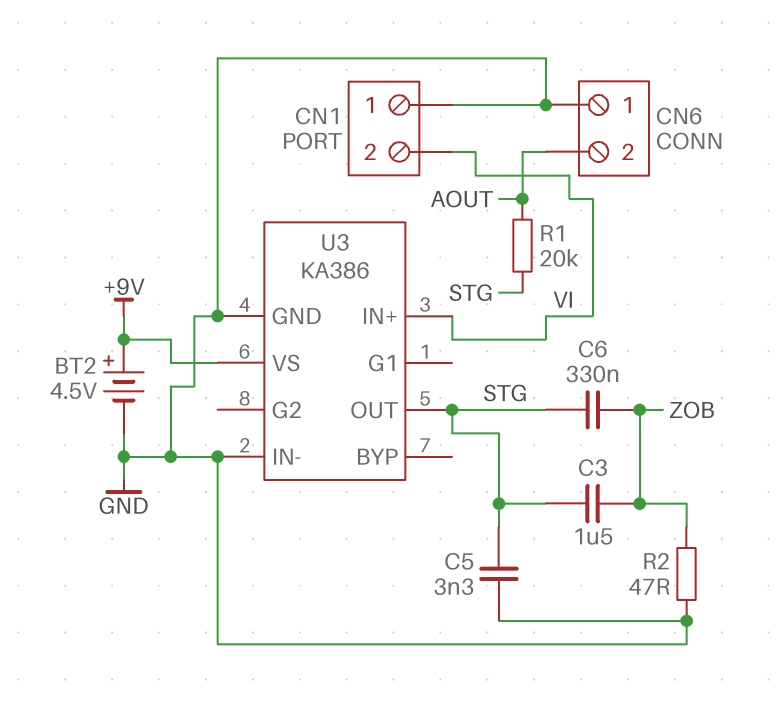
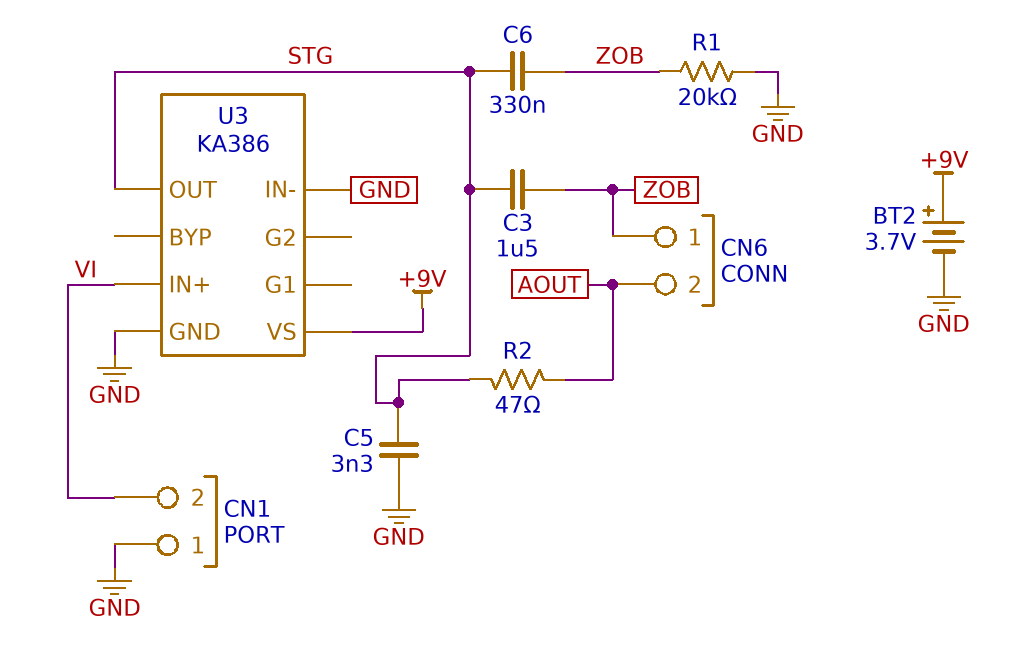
BT2: 4.5V (plus +9V, minus GND) -> 3.7V (plus +9V, minus GND)
CN6 pin 1: GND -> ZOB
R1: 20k (AOUT, STG) -> 20k (GND, ZOB)
R2: 47 (GND, ZOB) -> 47 (AOUT, STG)

